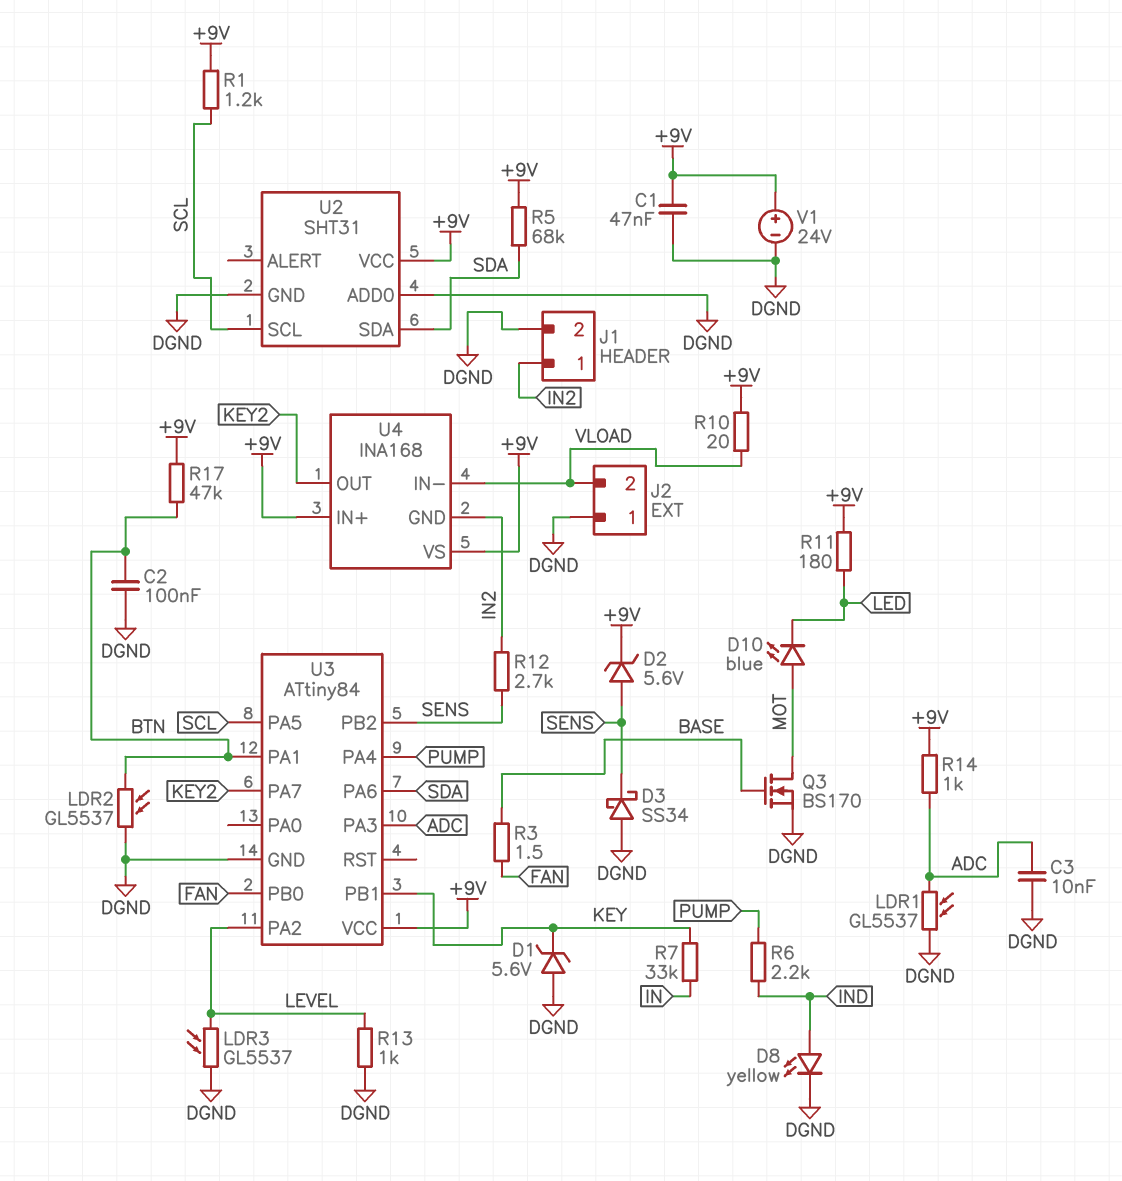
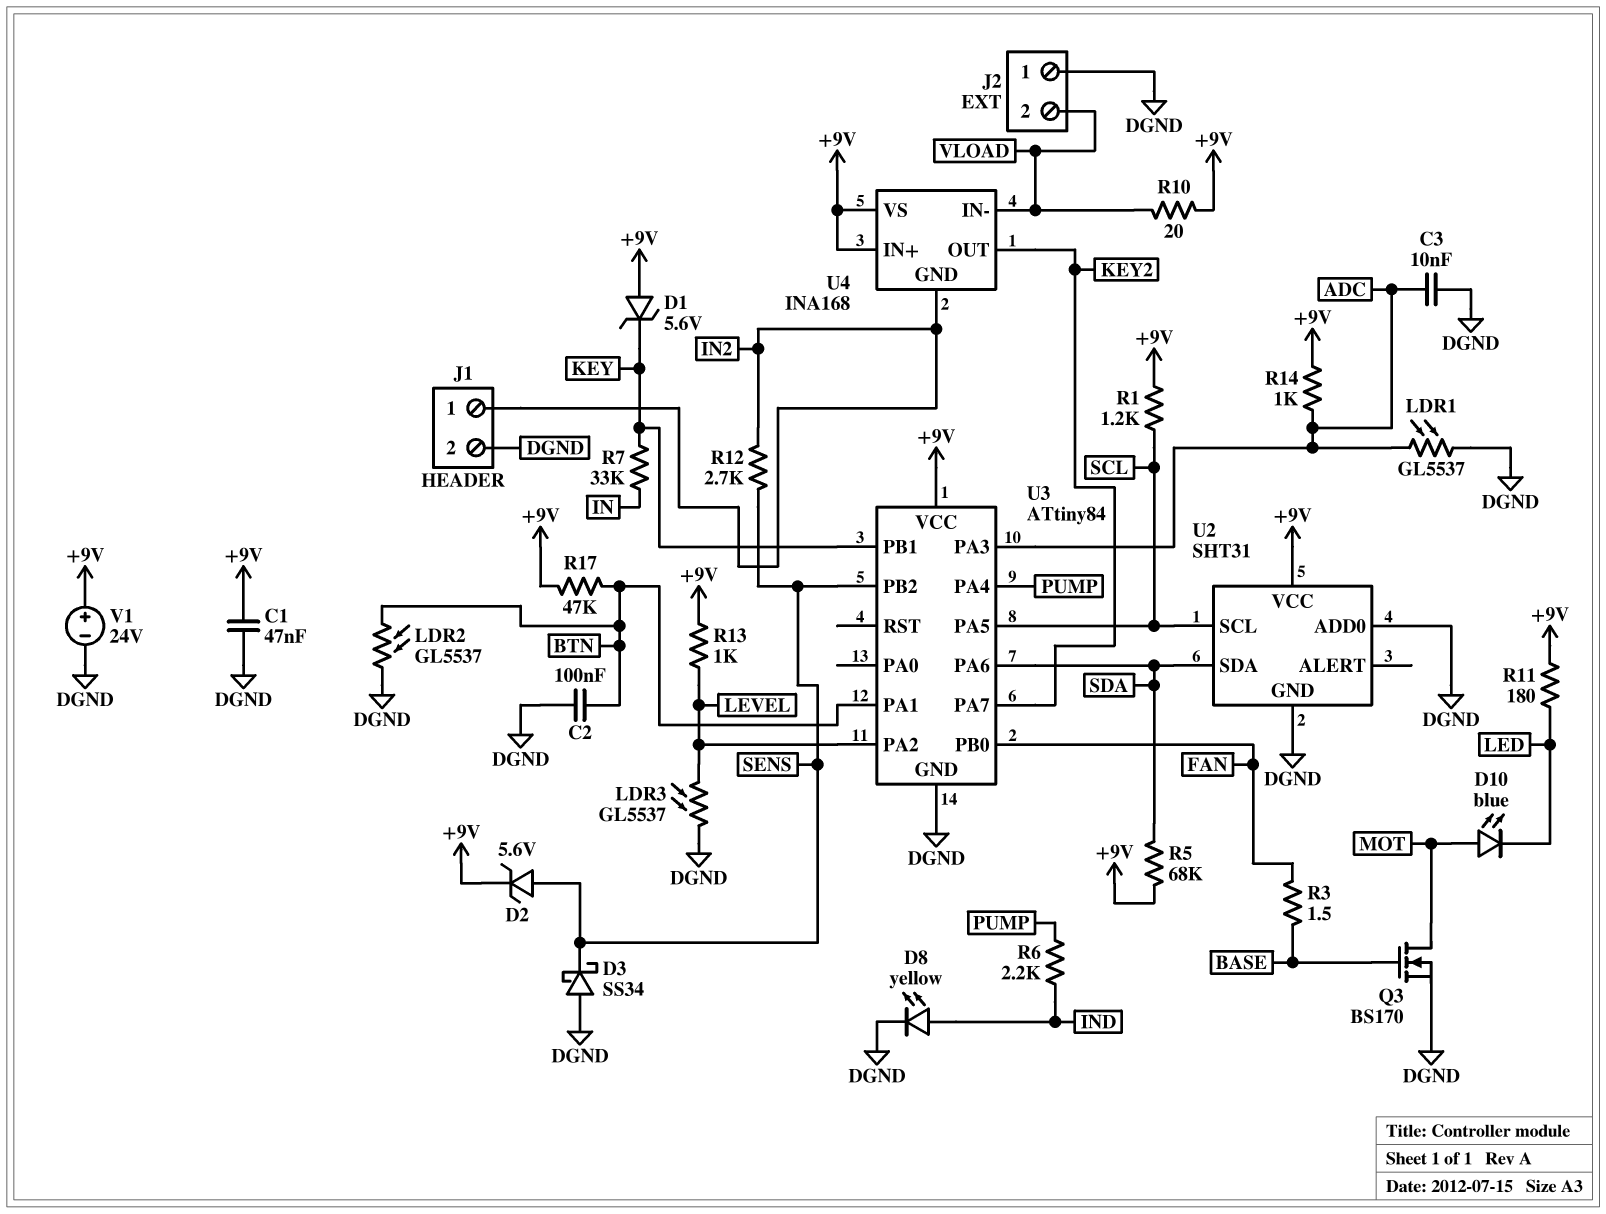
D1: zener 5.6V (A DGND, K KEY) -> zener 5.6V (A +9V, K KEY)
R13: 1k (DGND, LEVEL) -> 1k (+9V, LEVEL)

